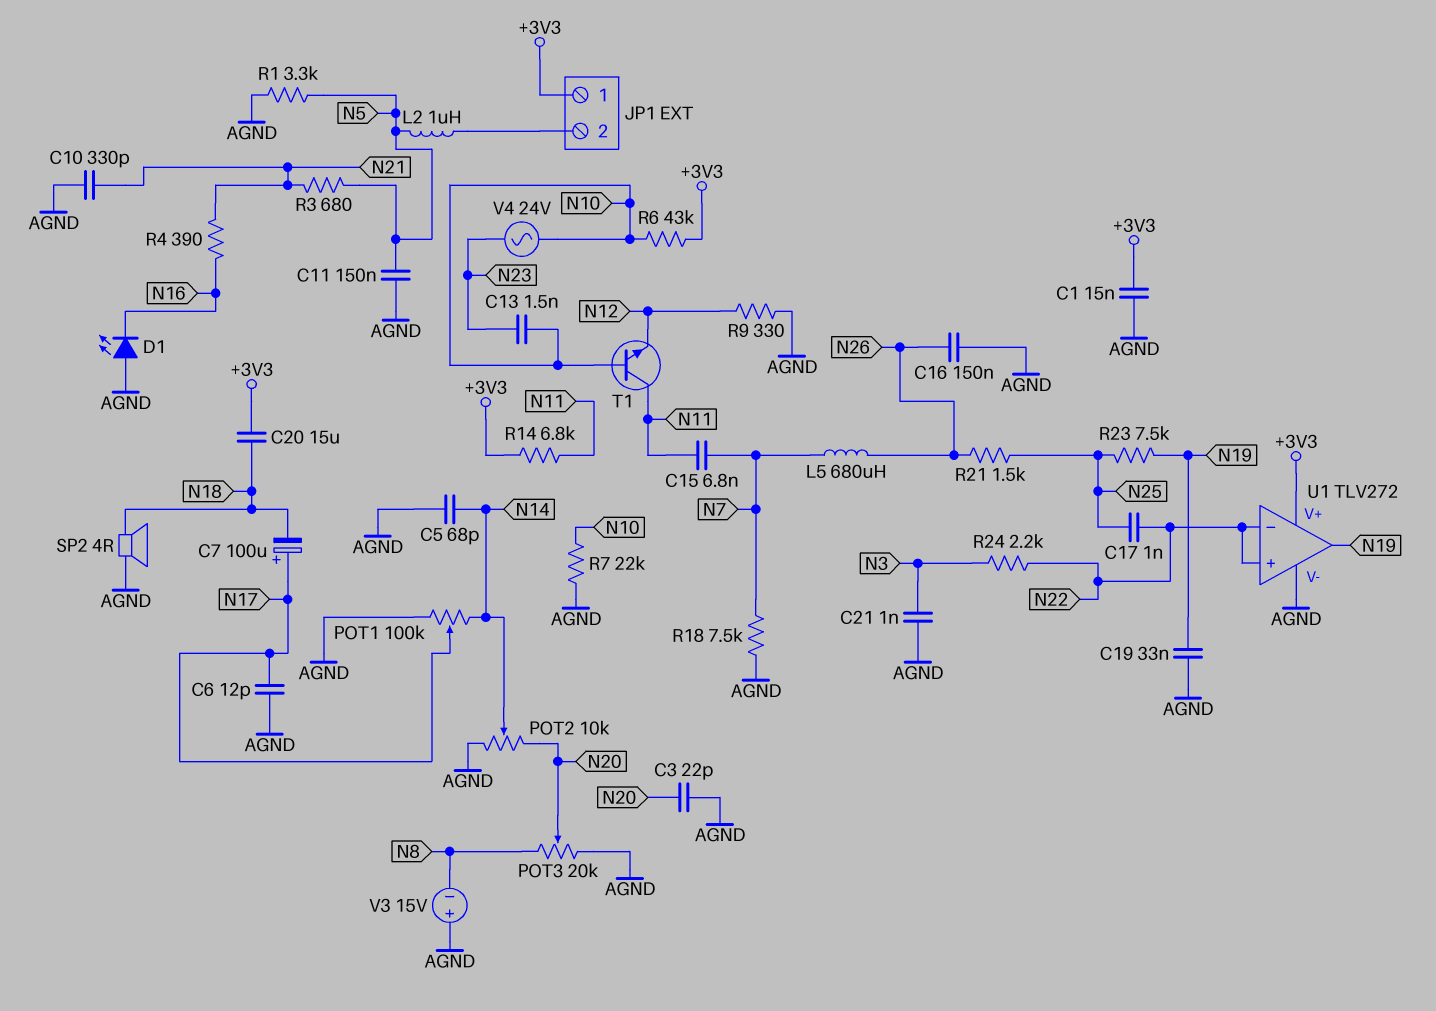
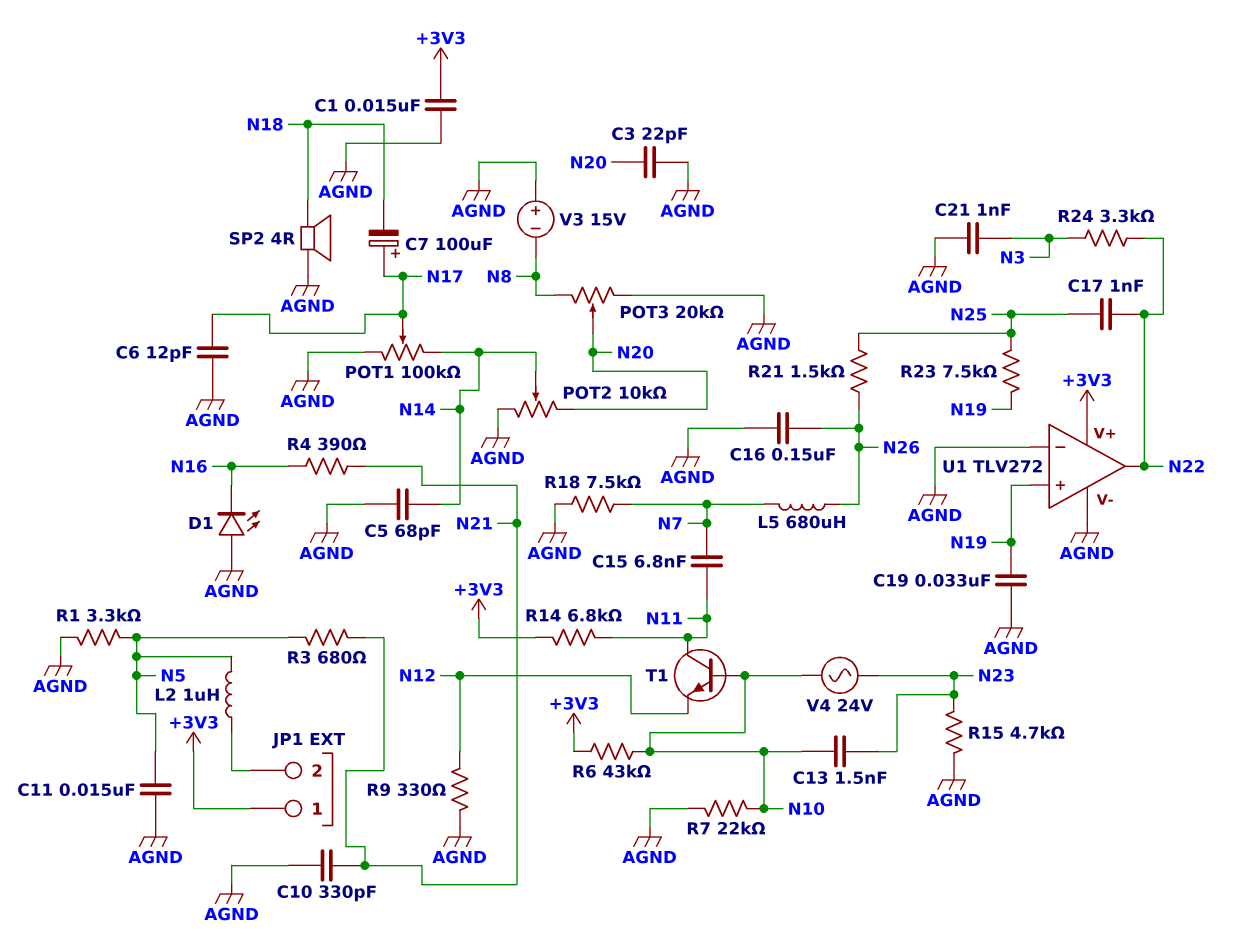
C11: 150nF (AGND, N5) -> 15nF (AGND, N5)
C20: 15uF (+3V3, N18) -> none
R15: none -> 4.7k (AGND, N23)
R24: 2.2k (N3, N22) -> 3.3k (N3, N22)
U1 pin in+: N22 -> N19
U1 pin in-: N22 -> AGND
U1 pin out: N19 -> N22

